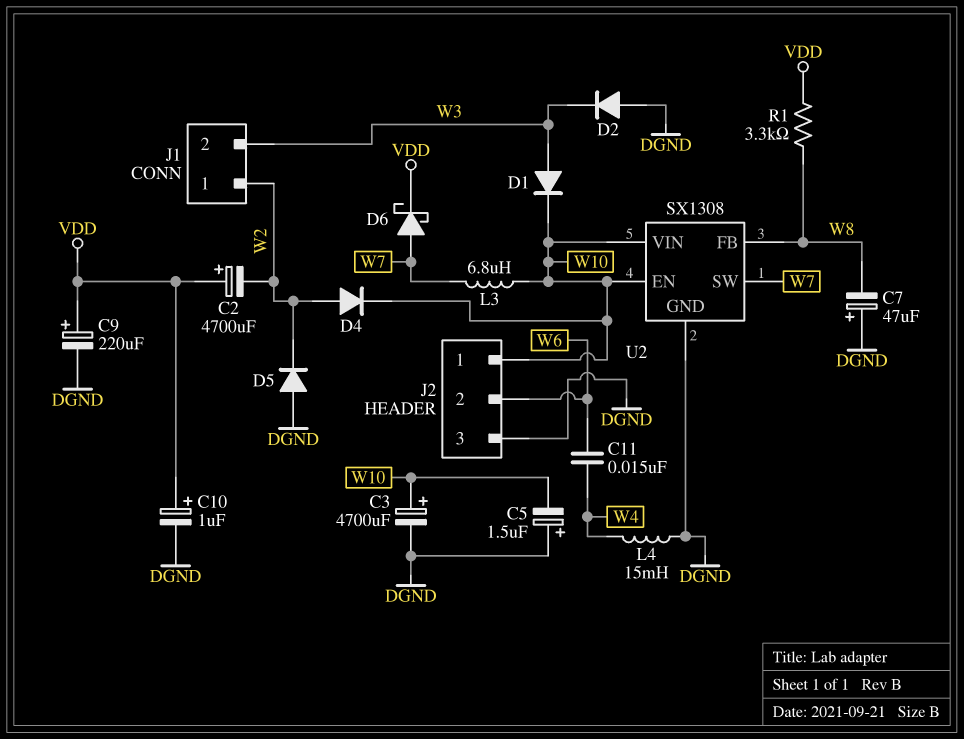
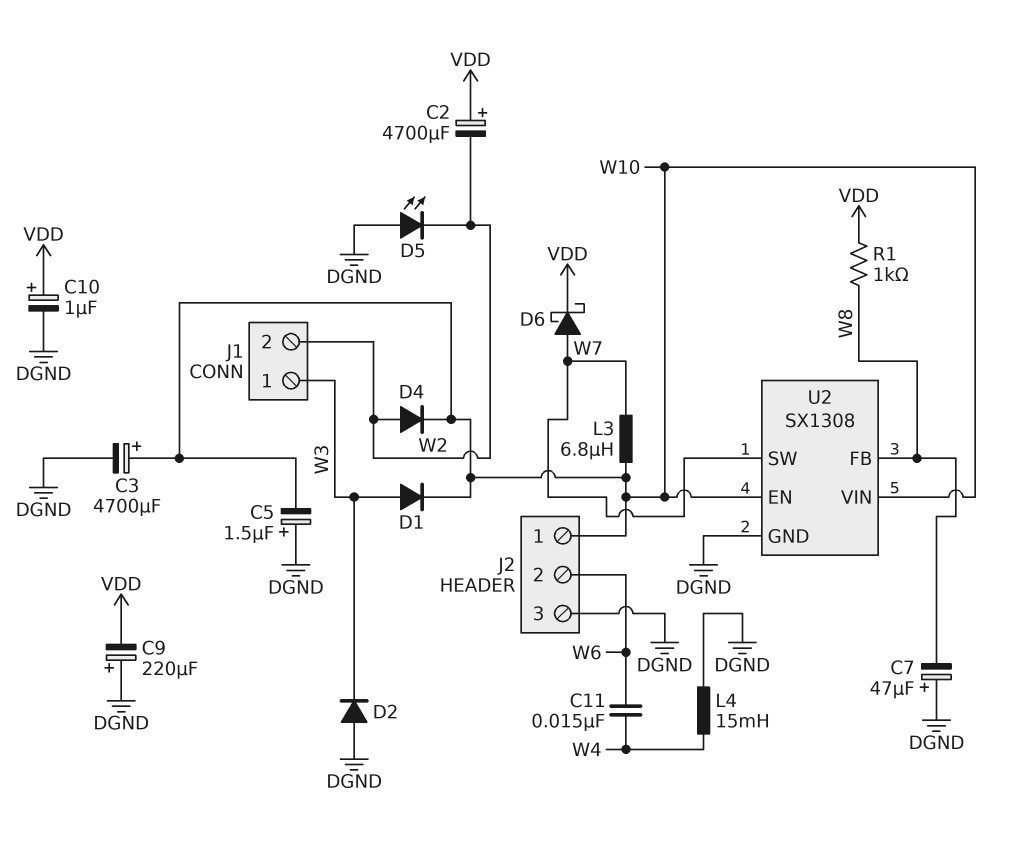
C9: 220uF (plus VDD, minus DGND) -> 220uF (plus DGND, minus VDD)
D5: diode (A DGND, K W2) -> LED (A DGND, K W2)
J1 pin 1: W2 -> W3
J1 pin 2: W3 -> W2
R1: 3.3k (VDD, W8) -> 1k (VDD, W8)

